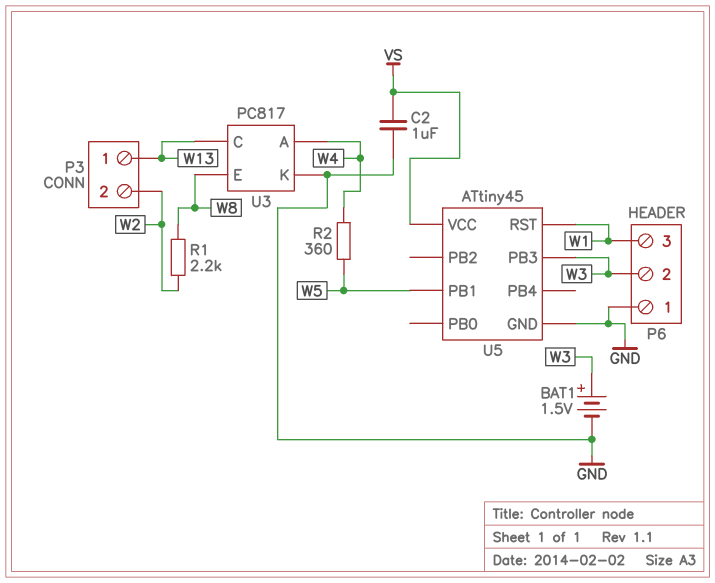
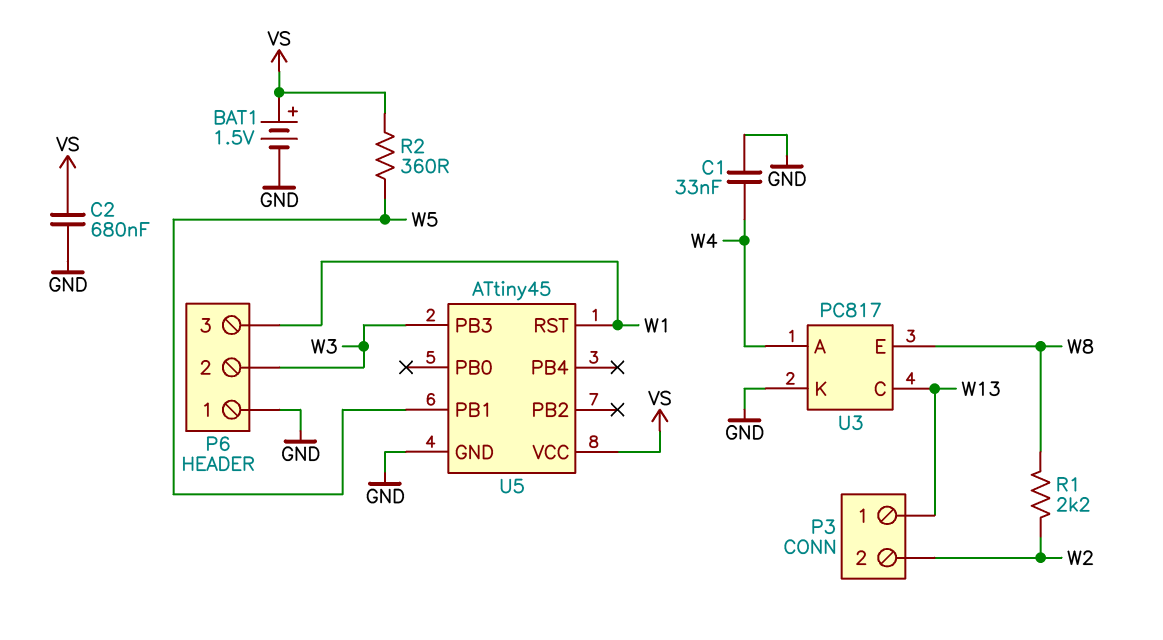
BAT1: 1.5V (plus W3, minus GND) -> 1.5V (plus VS, minus GND)
C1: none -> 33nF (GND, W4)
C2: 1uF (GND, VS) -> 680nF (GND, VS)
R2: 360 (W4, W5) -> 360 (VS, W5)

